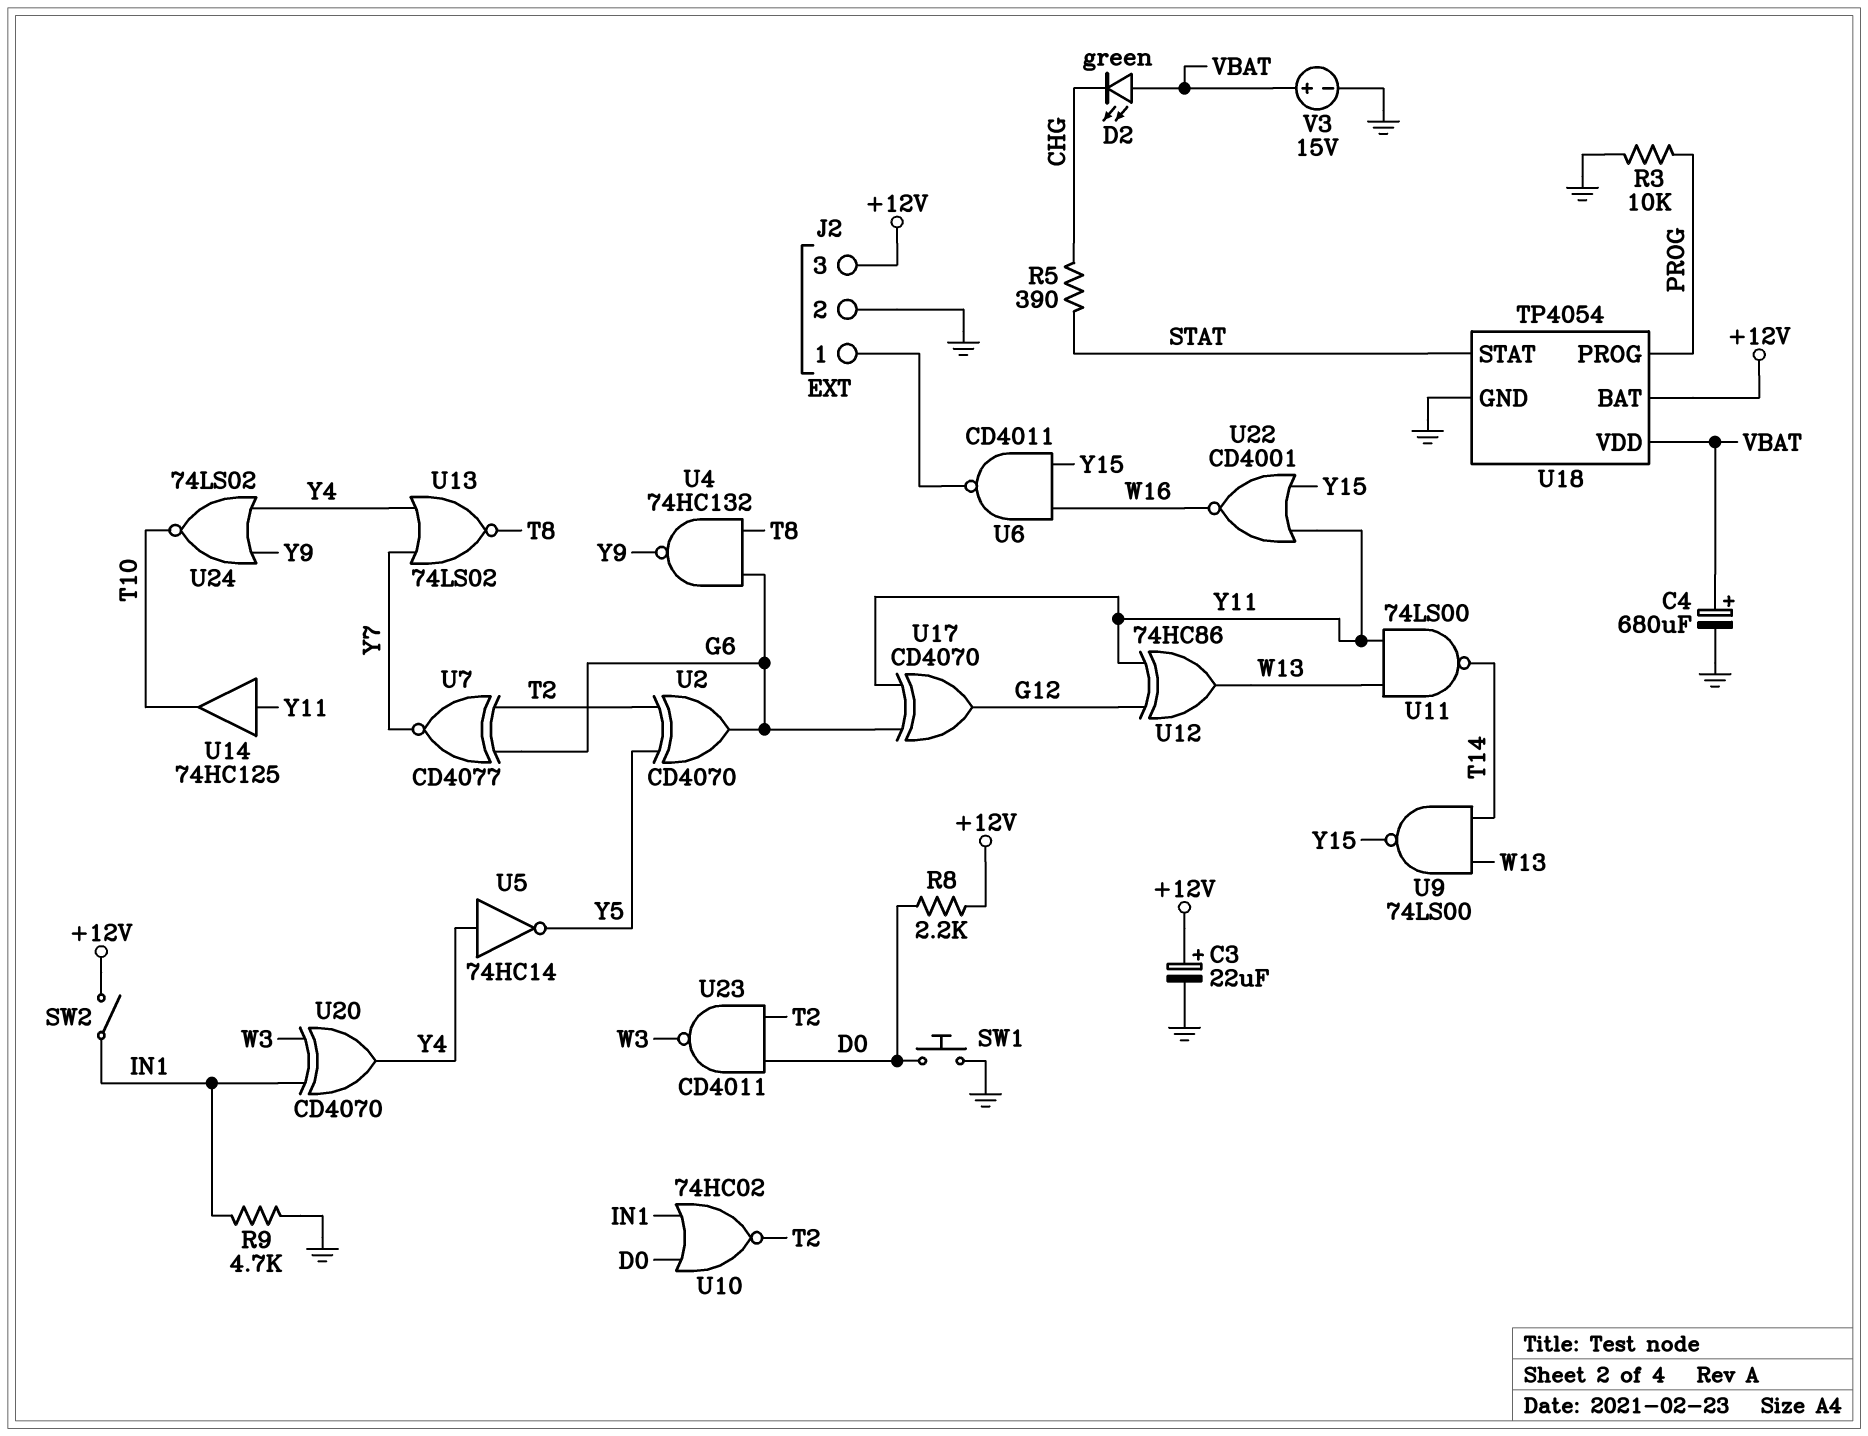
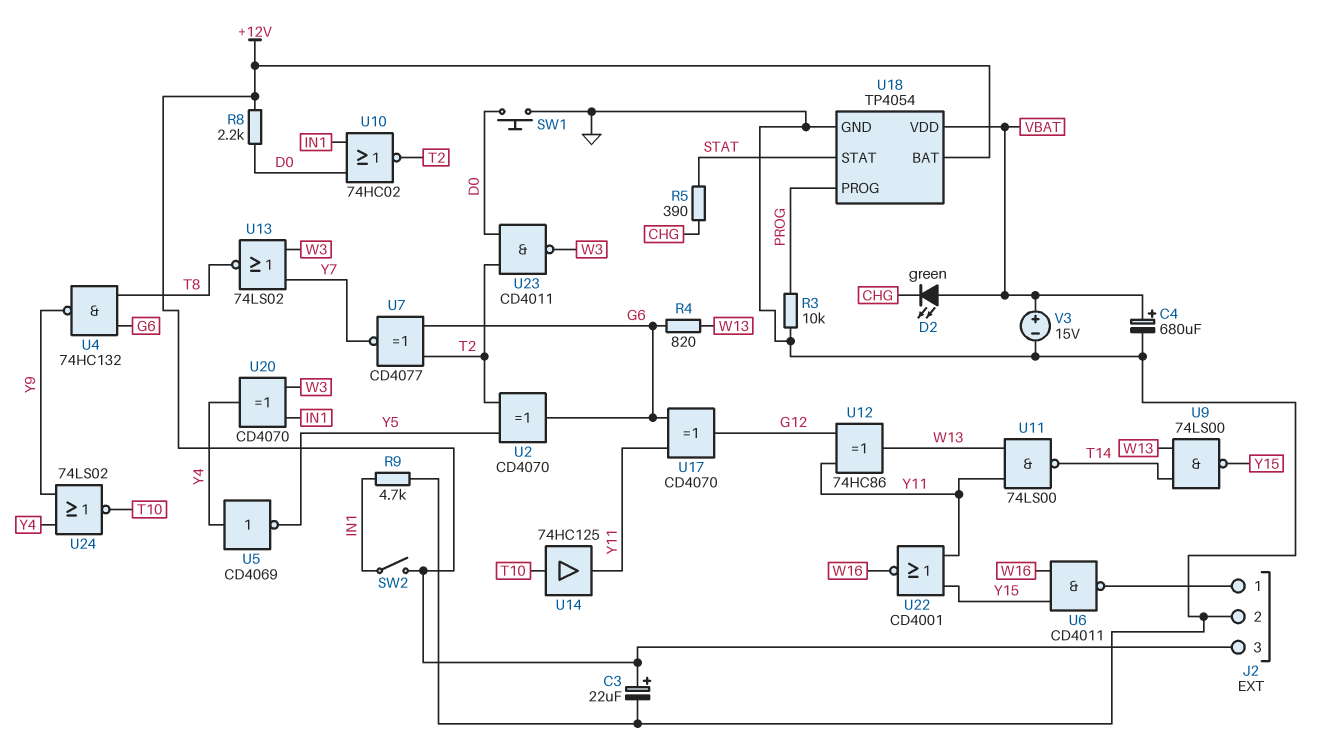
R4: none -> 820 (G6, W13)
U5: NOT 74HC14 (in Y4, out Y5) -> NOT CD4069 (in Y4, out Y5)
U13: NOR 74LS02 (in Y4, in Y7, out T8) -> NOR 74LS02 (in W3, in Y7, out T8)
U14: buffer 74HC125 (in Y11, out T10) -> buffer 74HC125 (in T10, out Y11)

